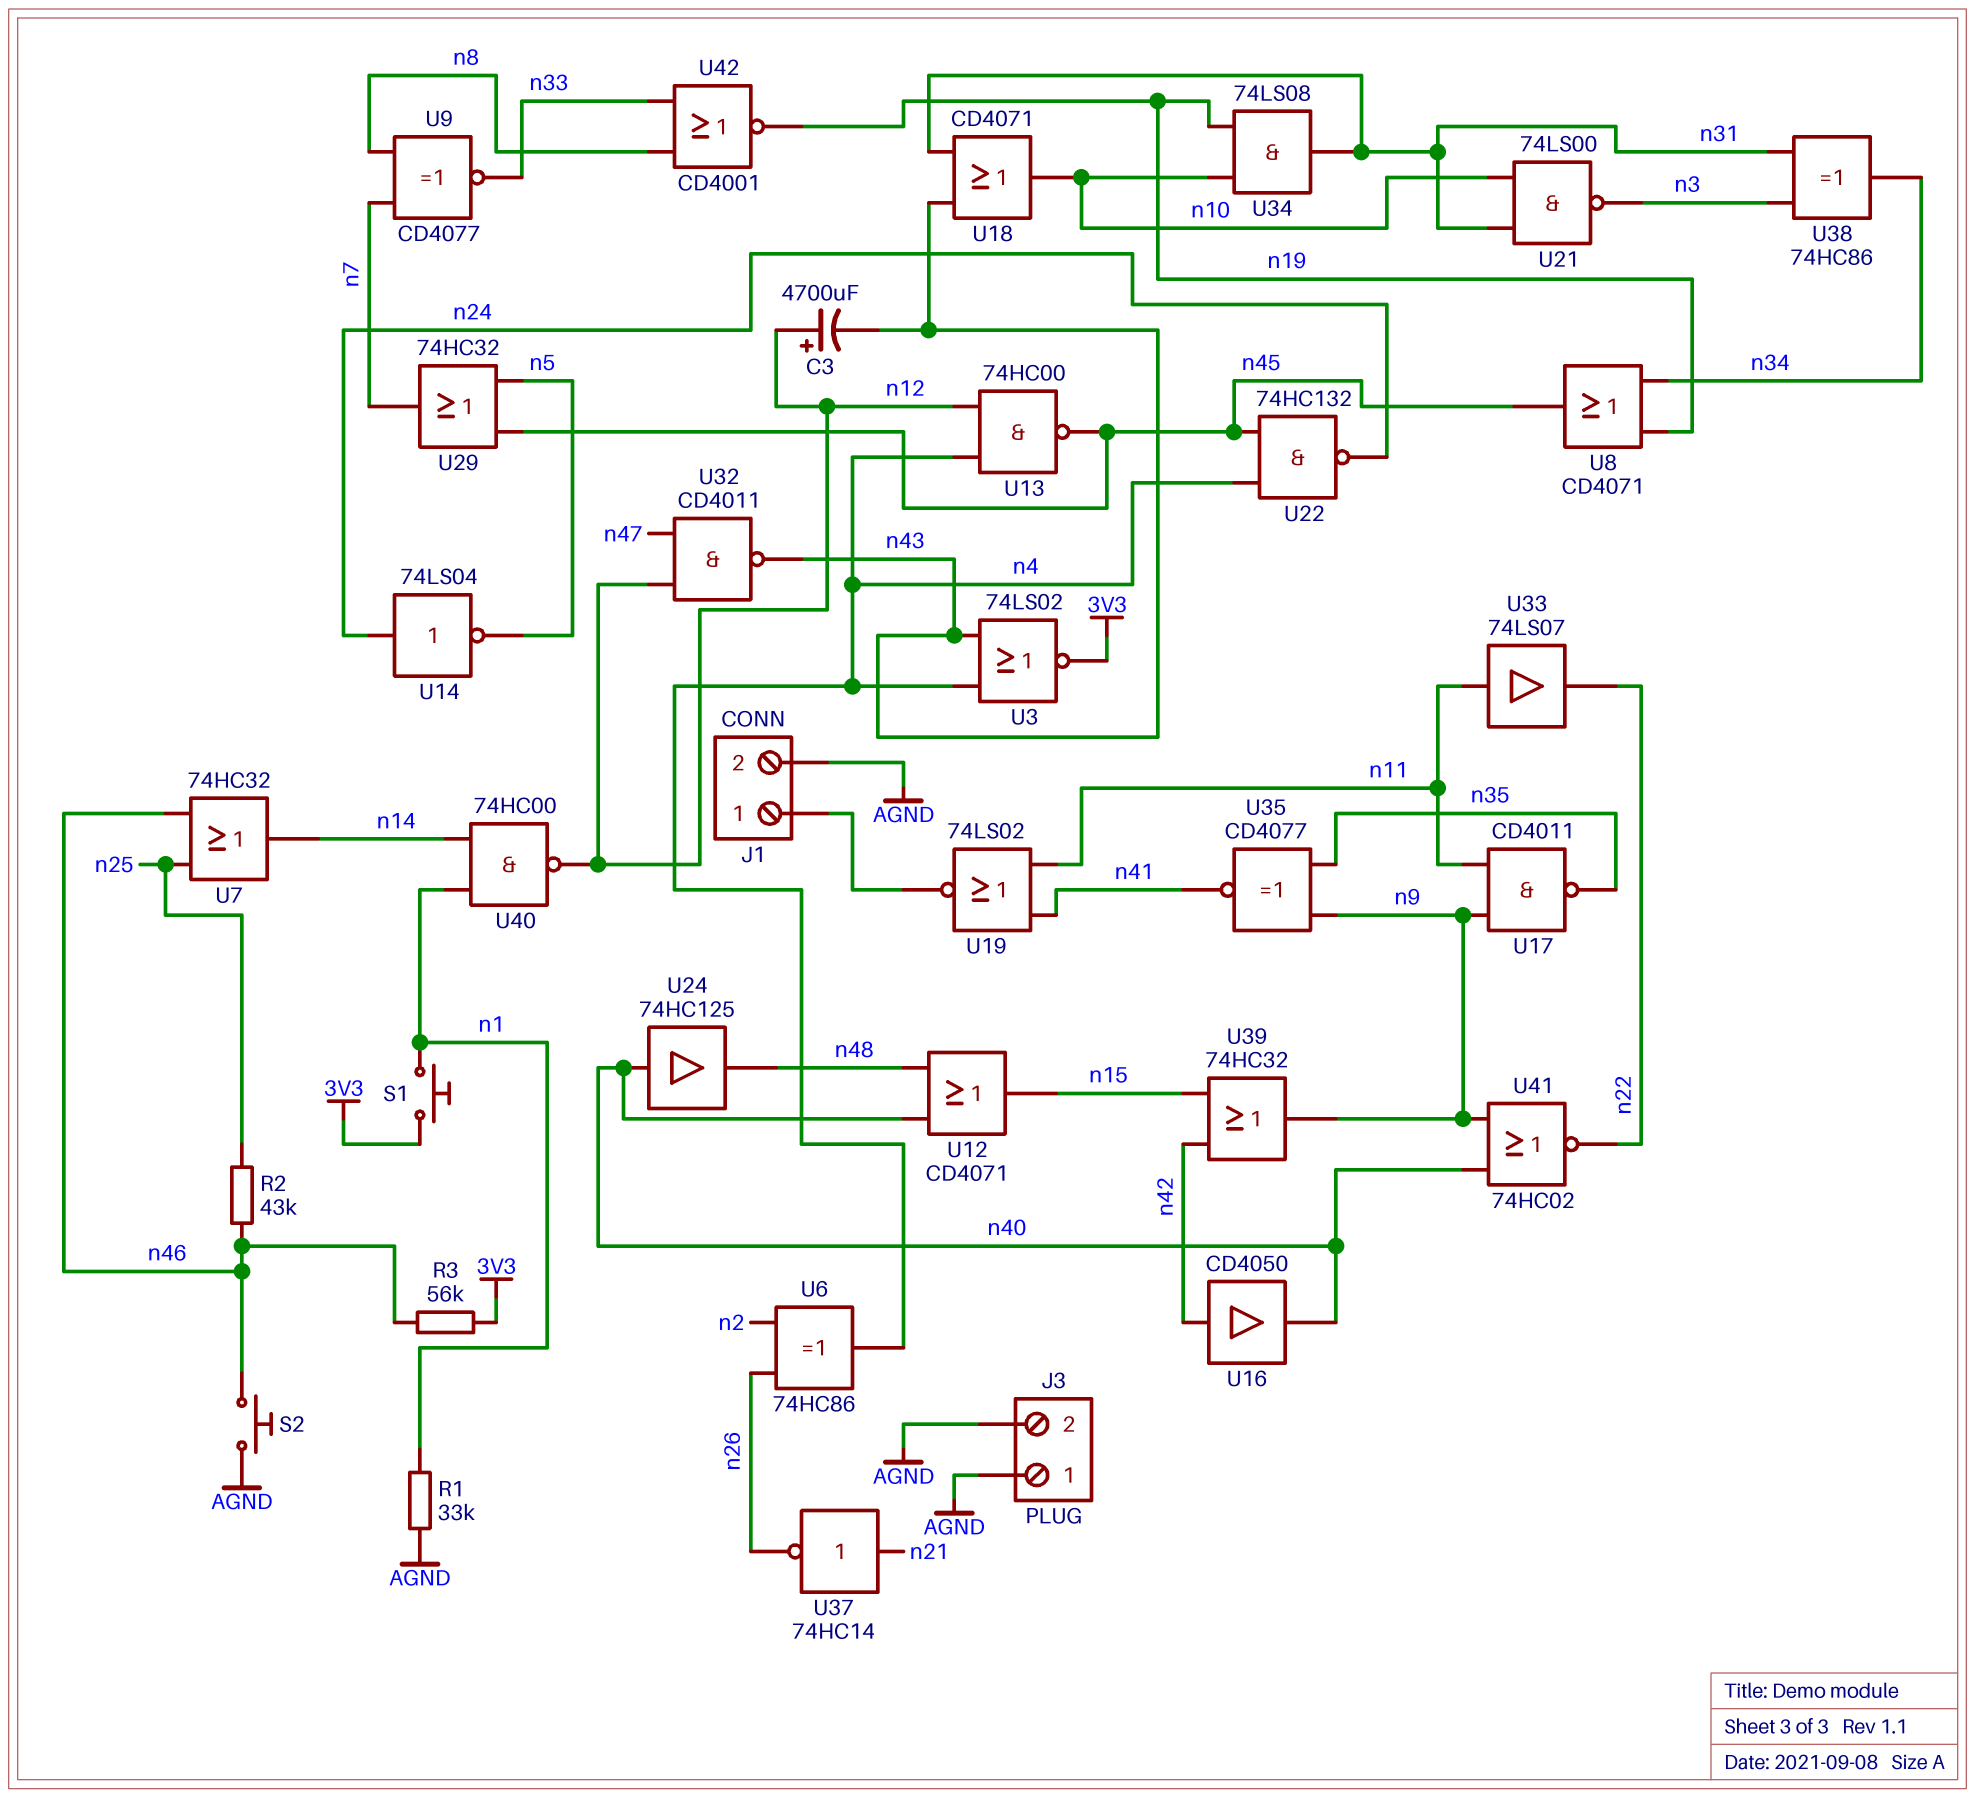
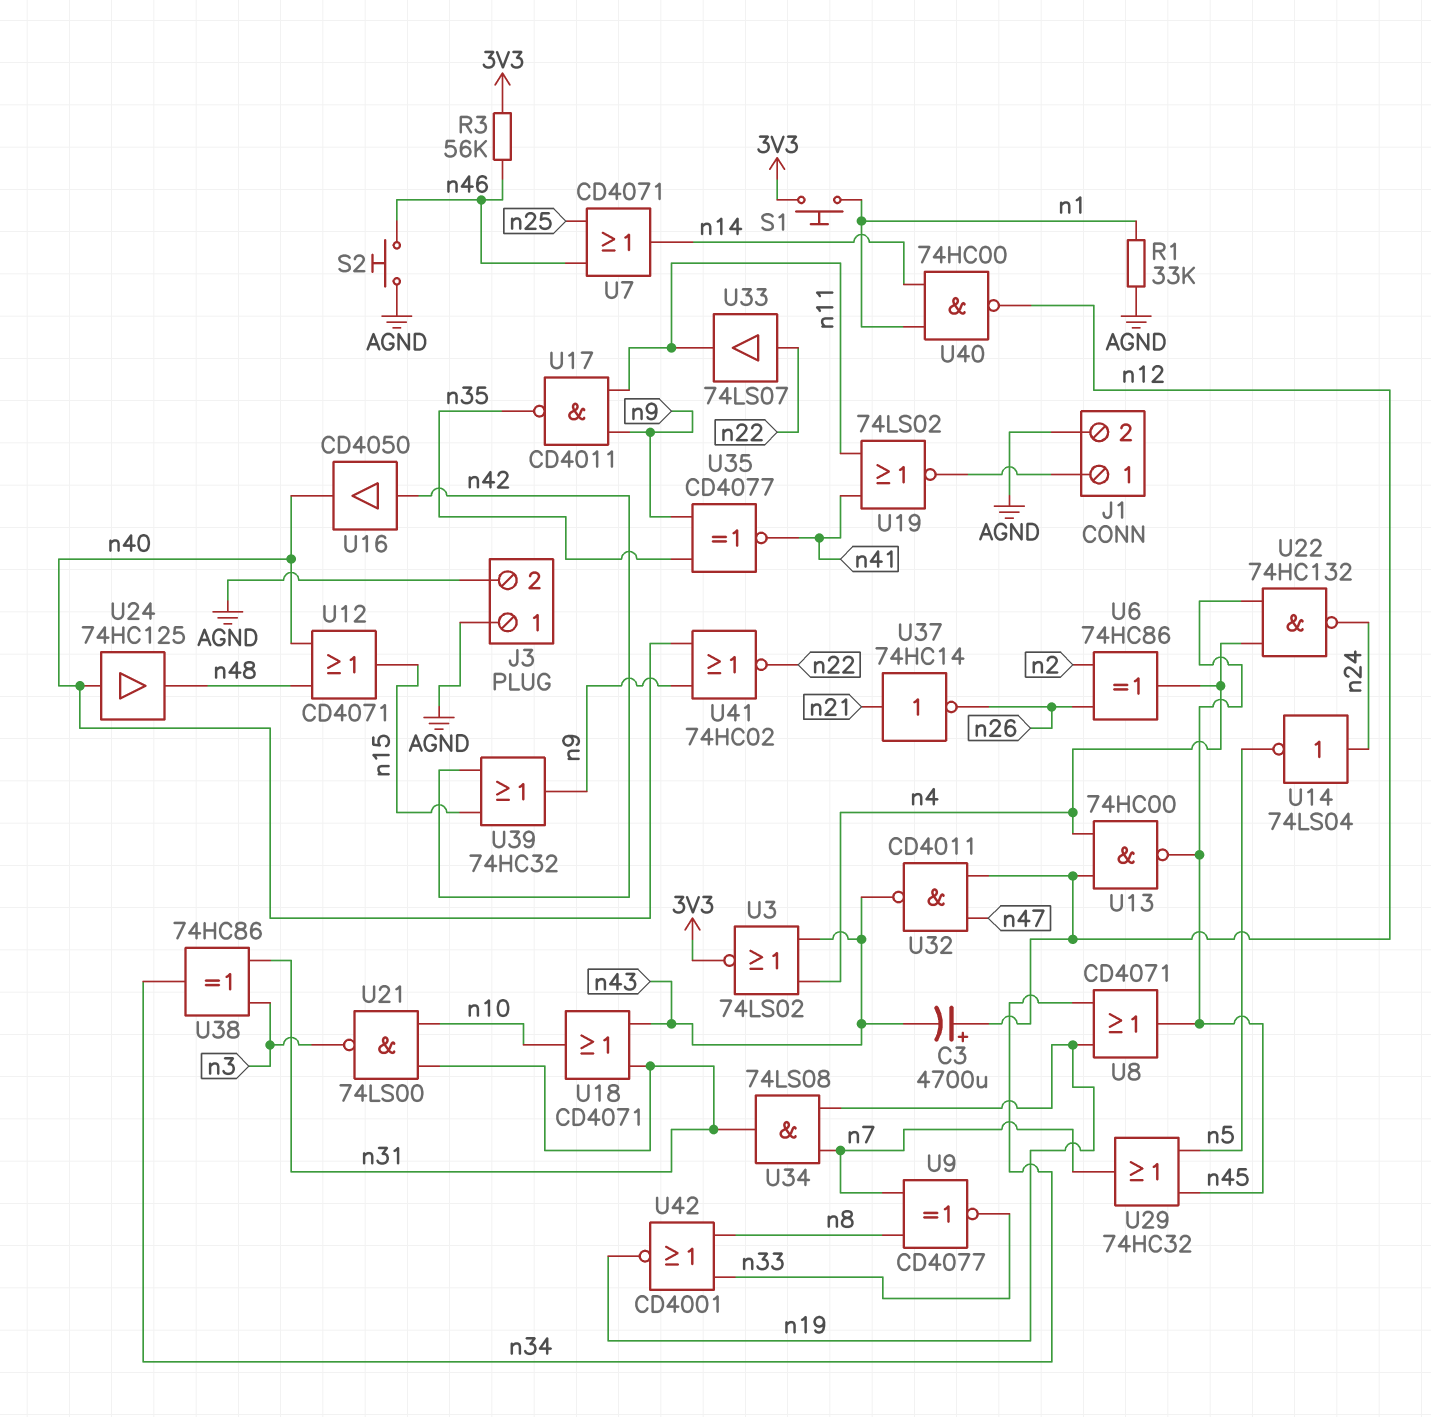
R2: 43k (n25, n46) -> none
U7: OR 74HC32 (in n25, in n46, out n14) -> OR CD4071 (in n25, in n46, out n14)
U33: buffer 74LS07 (in n11, out n22) -> buffer 74LS07 (in n22, out n11)
U34: AND 74LS08 (in n10, in n19, out n31) -> AND 74LS08 (in n7, in n19, out n31)

